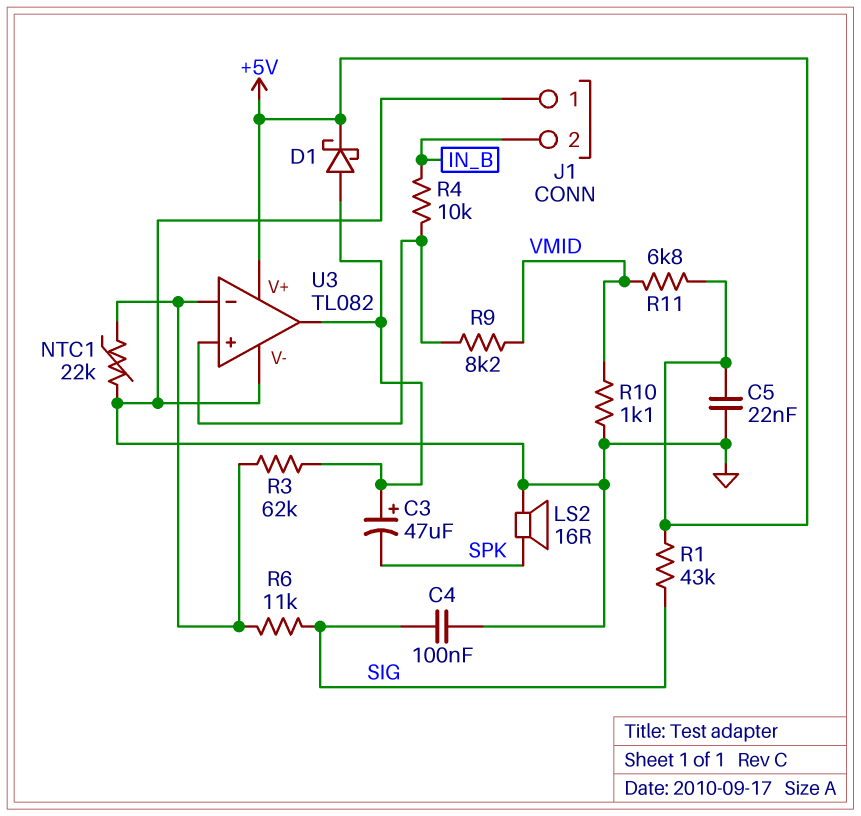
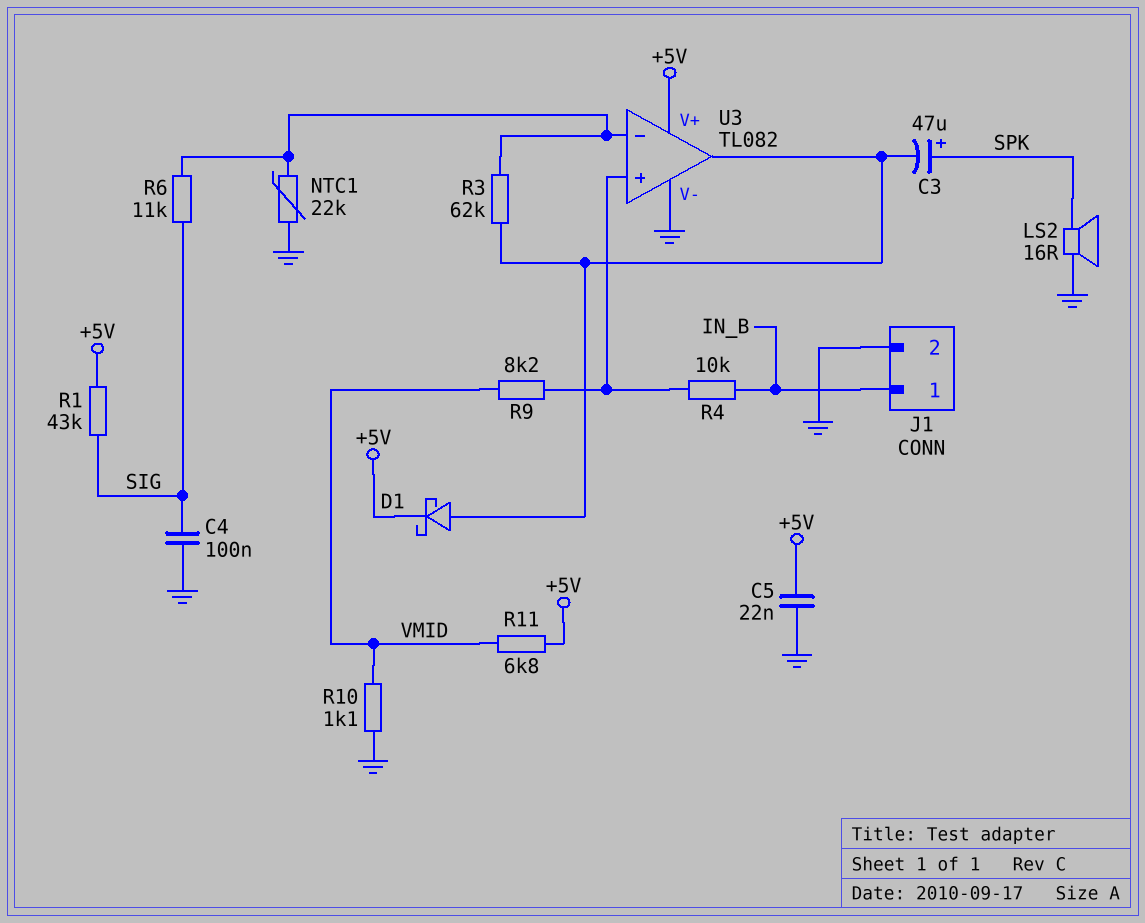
C3: 47uF (plus U3/out, minus SPK) -> 47uF (plus SPK, minus U3/out)
J1 pin 1: GND -> IN_B
J1 pin 2: IN_B -> GND

